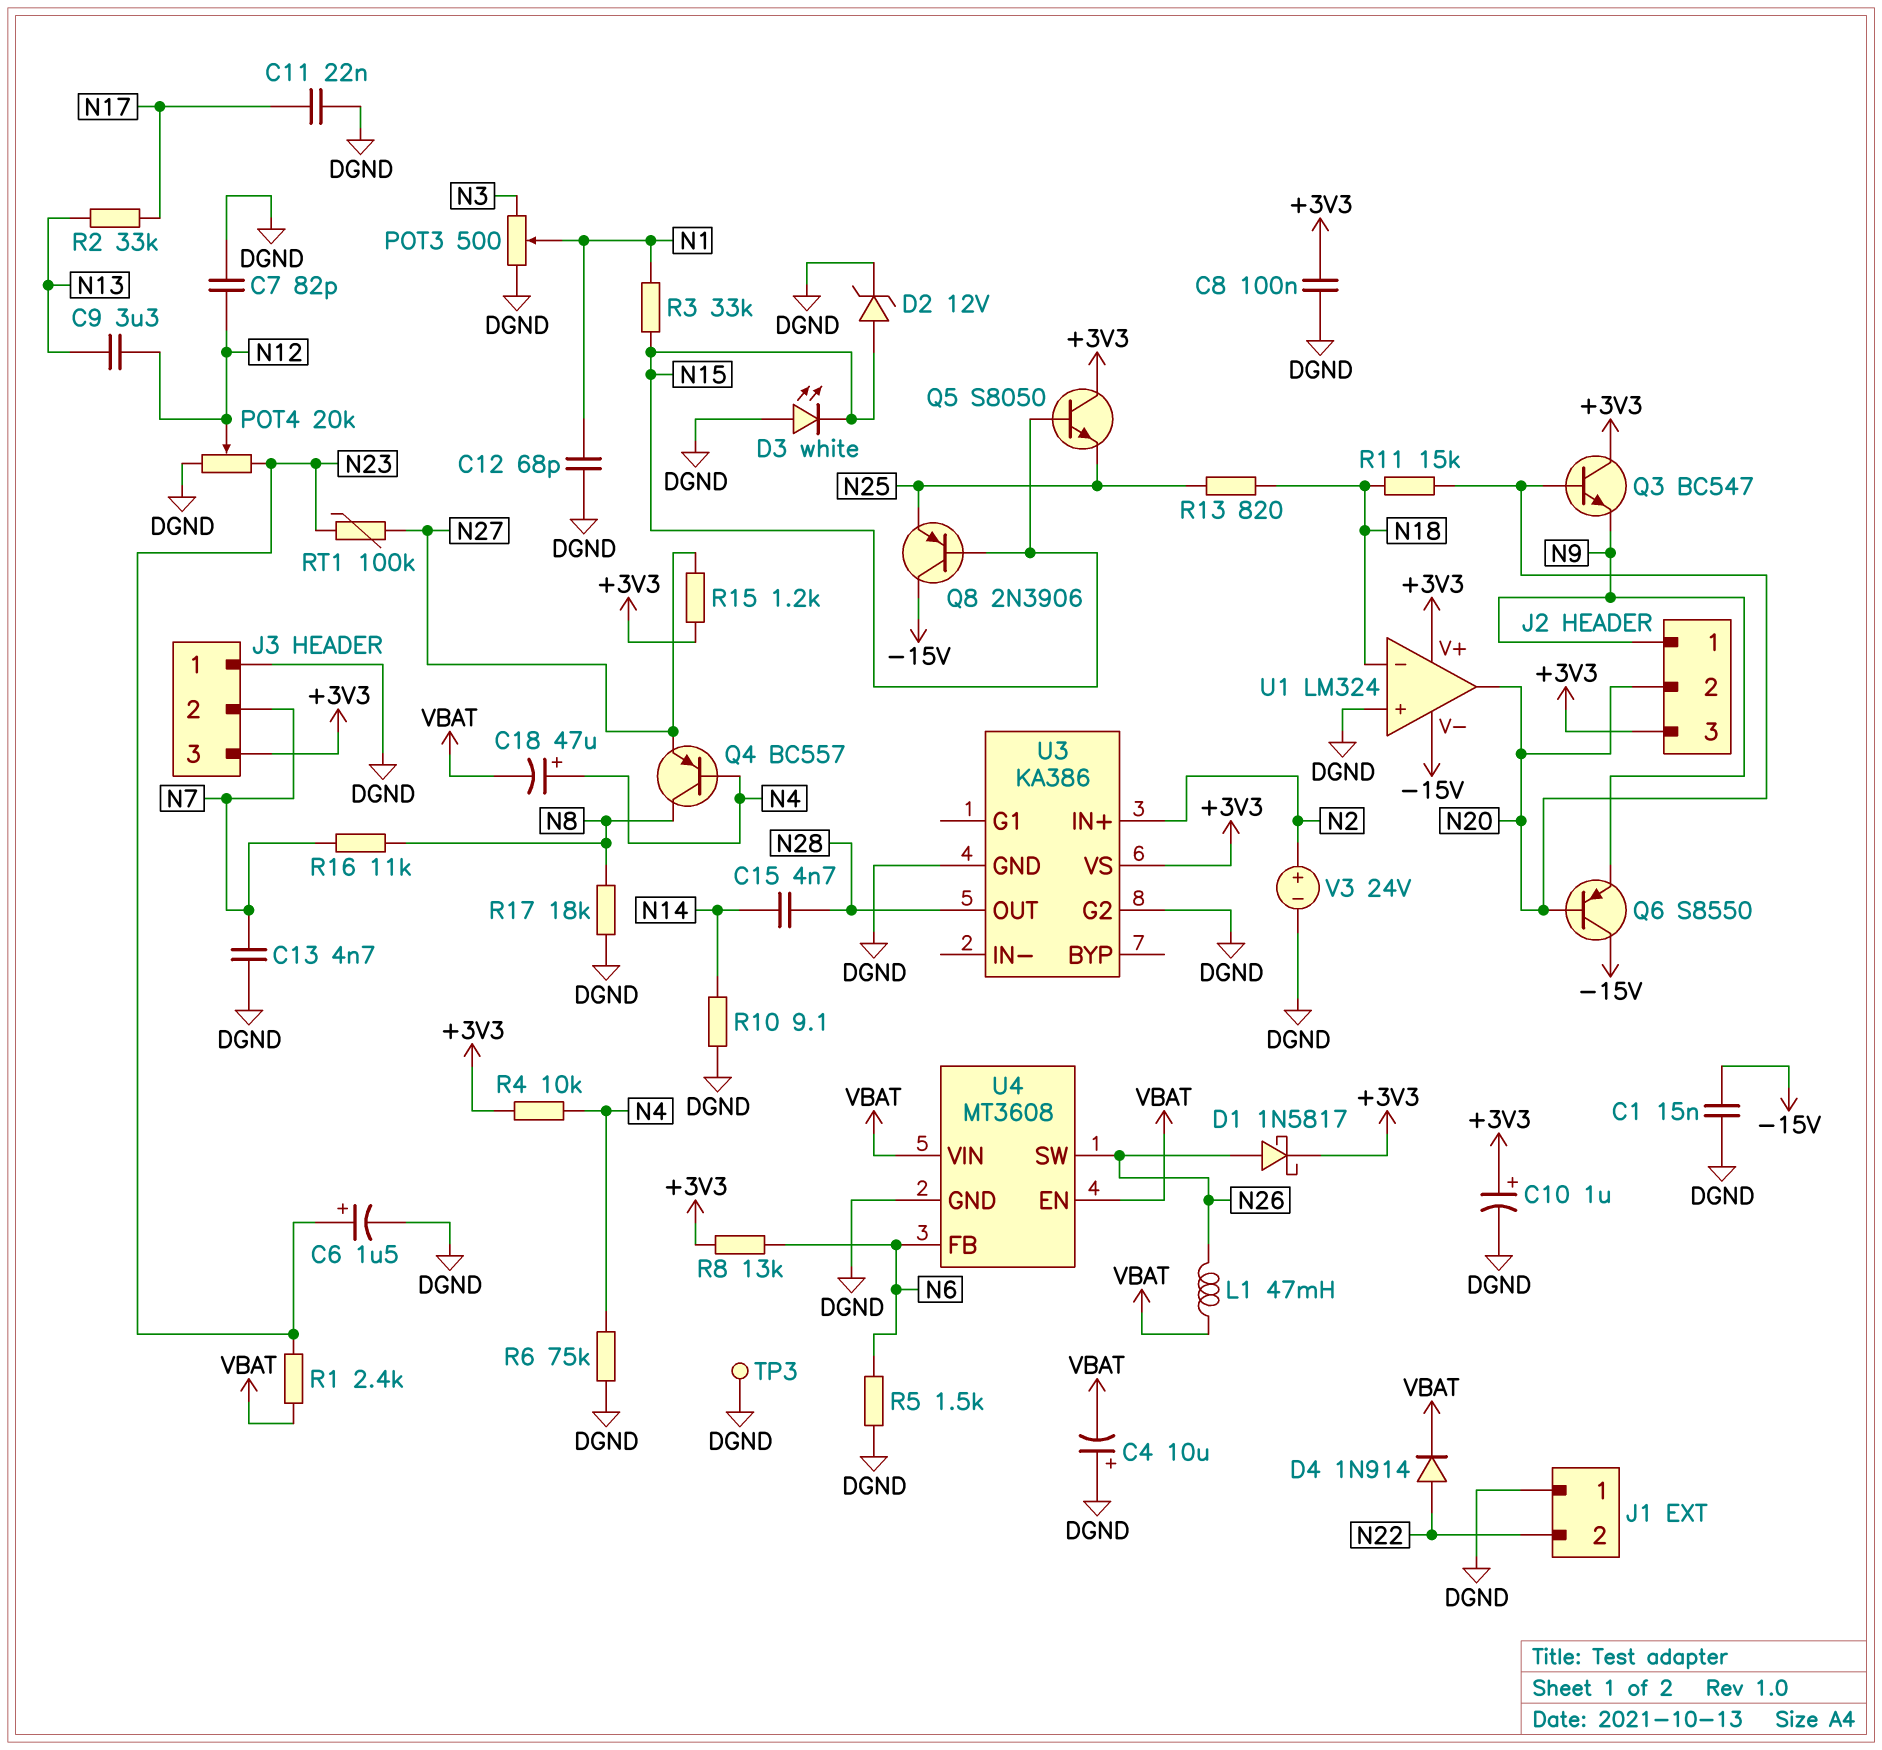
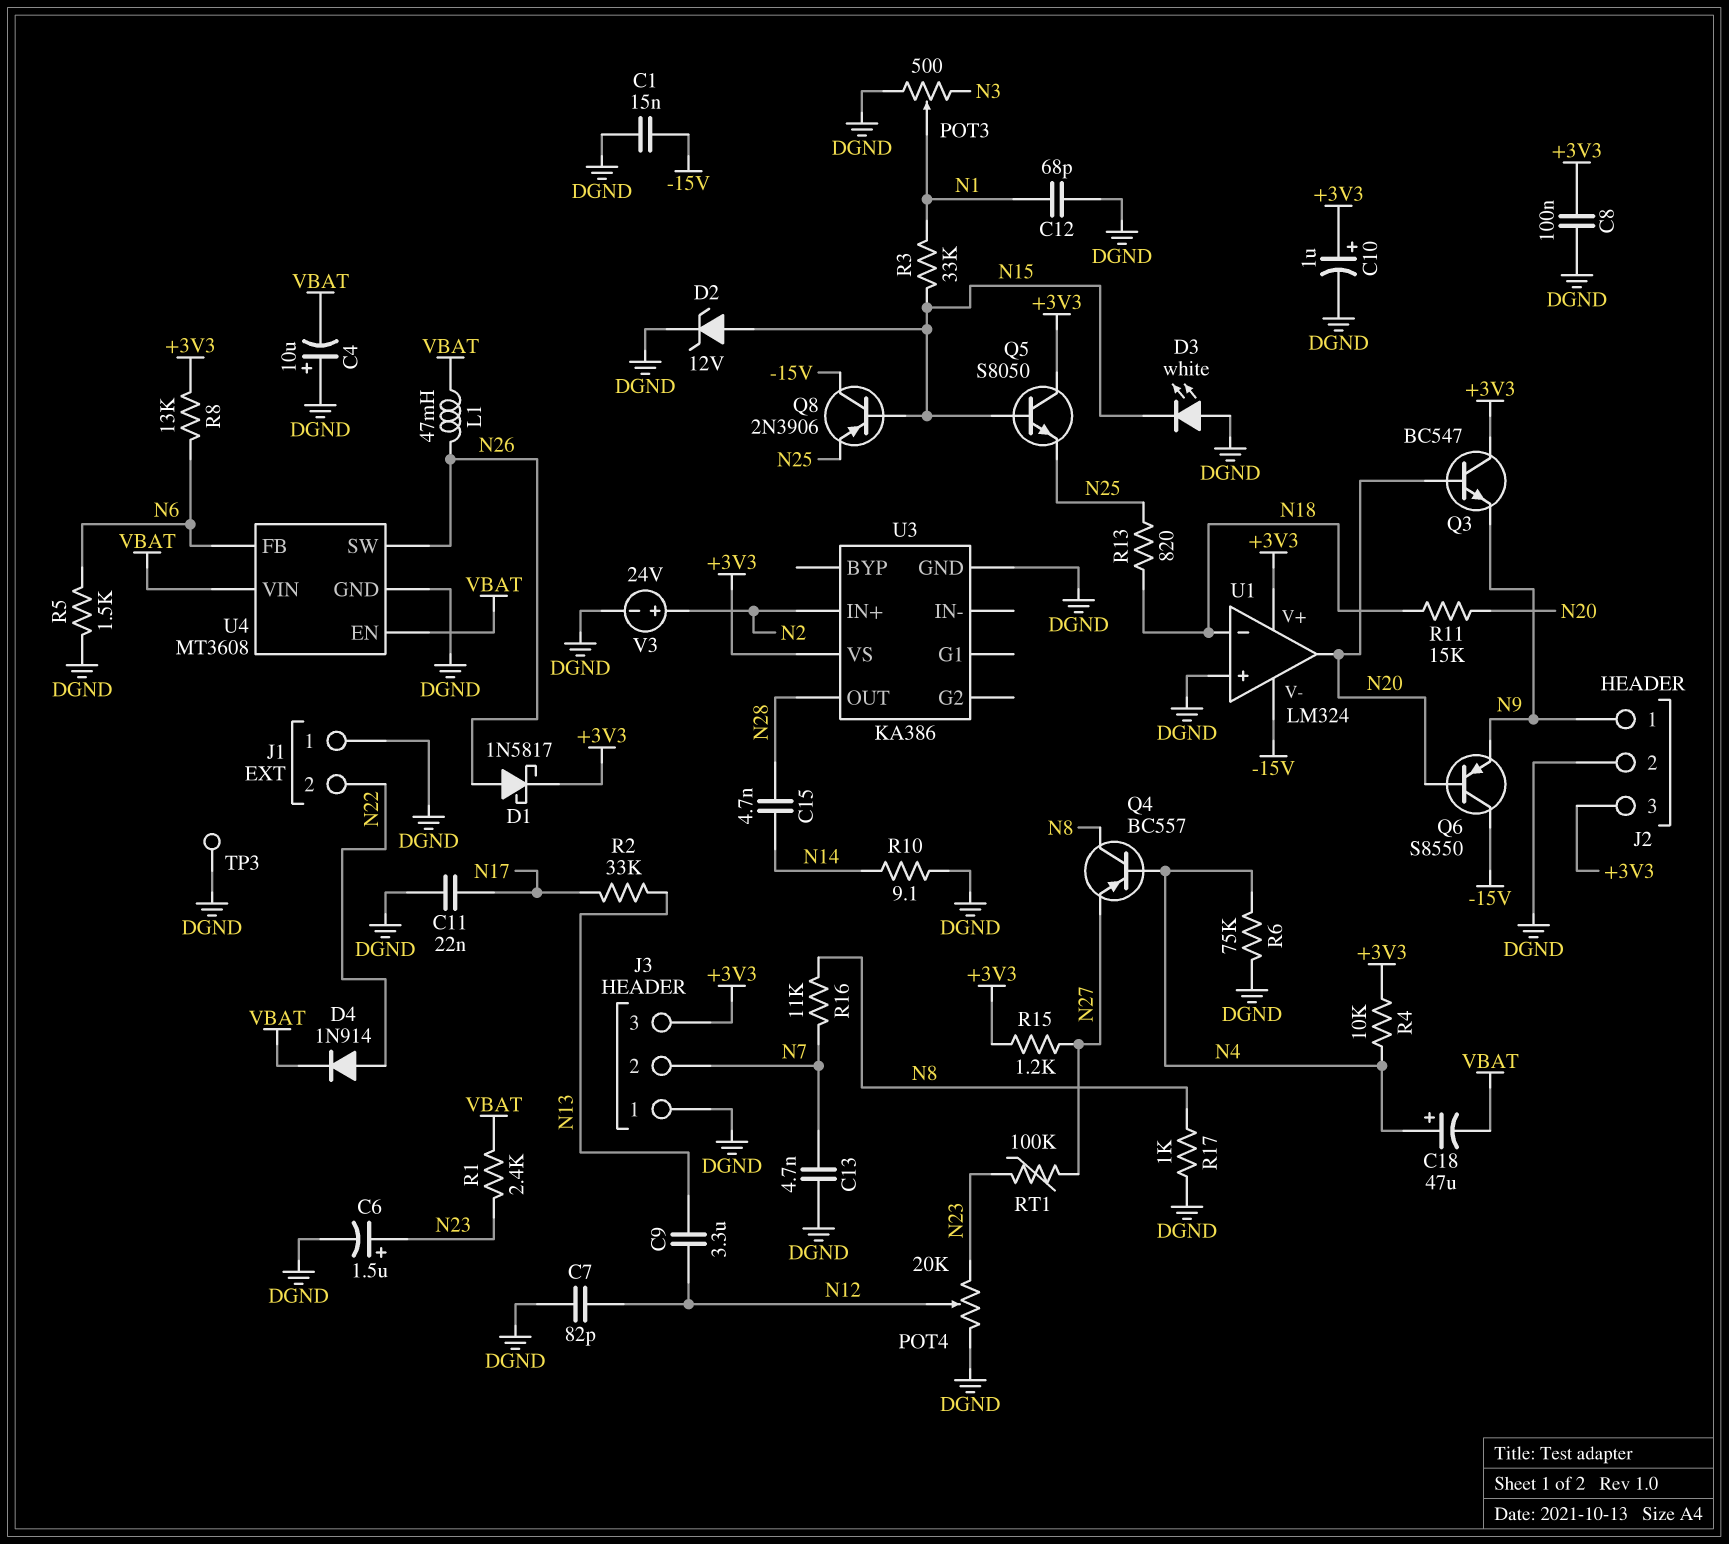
J2 pin 2: N20 -> DGND
R17: 18k (DGND, N8) -> 1k (DGND, N8)
U3 pin G2: DGND -> none

